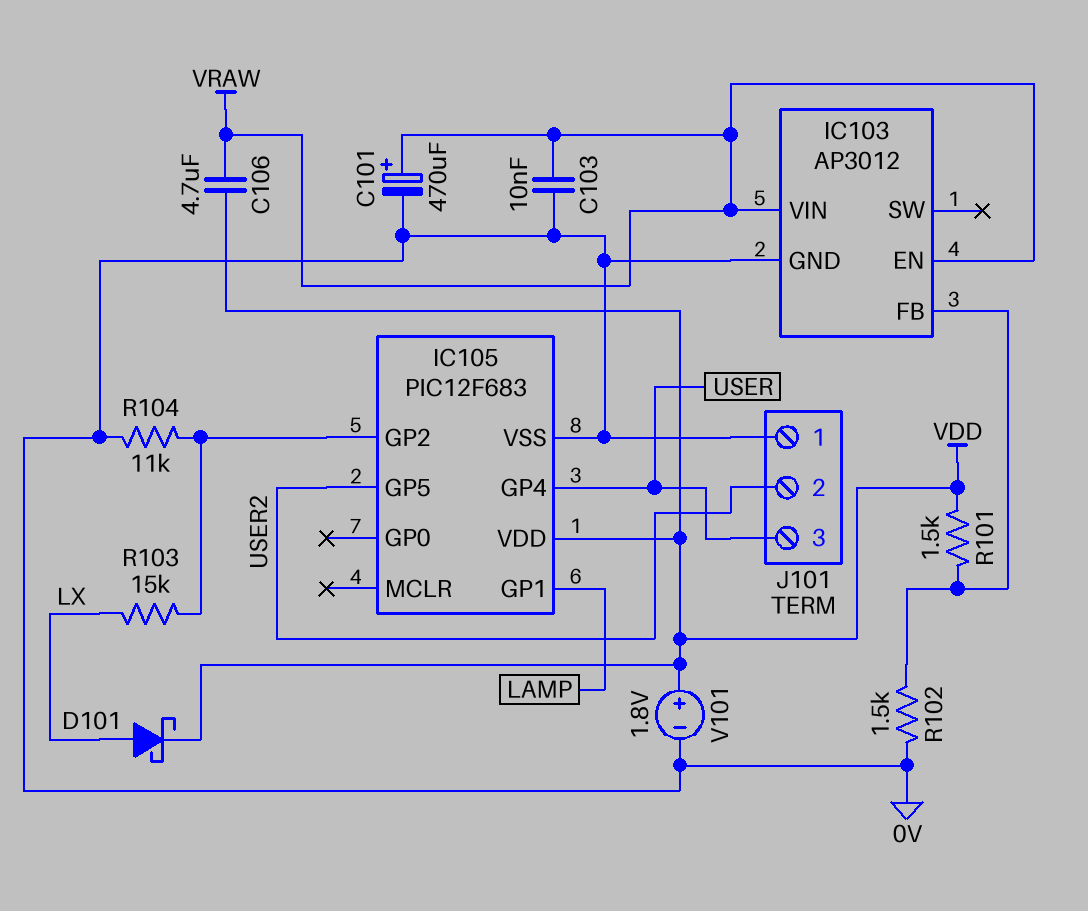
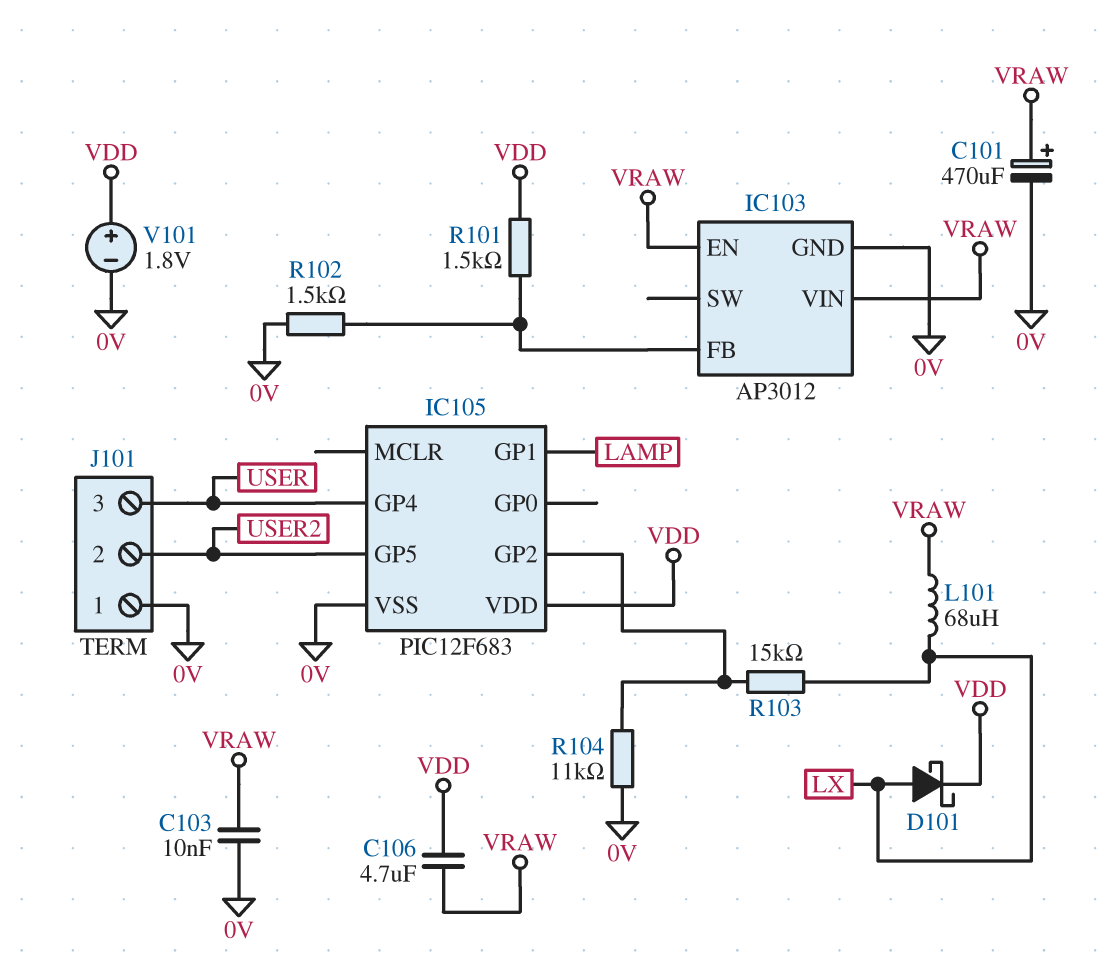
L101: none -> 68uH (LX, VRAW)

